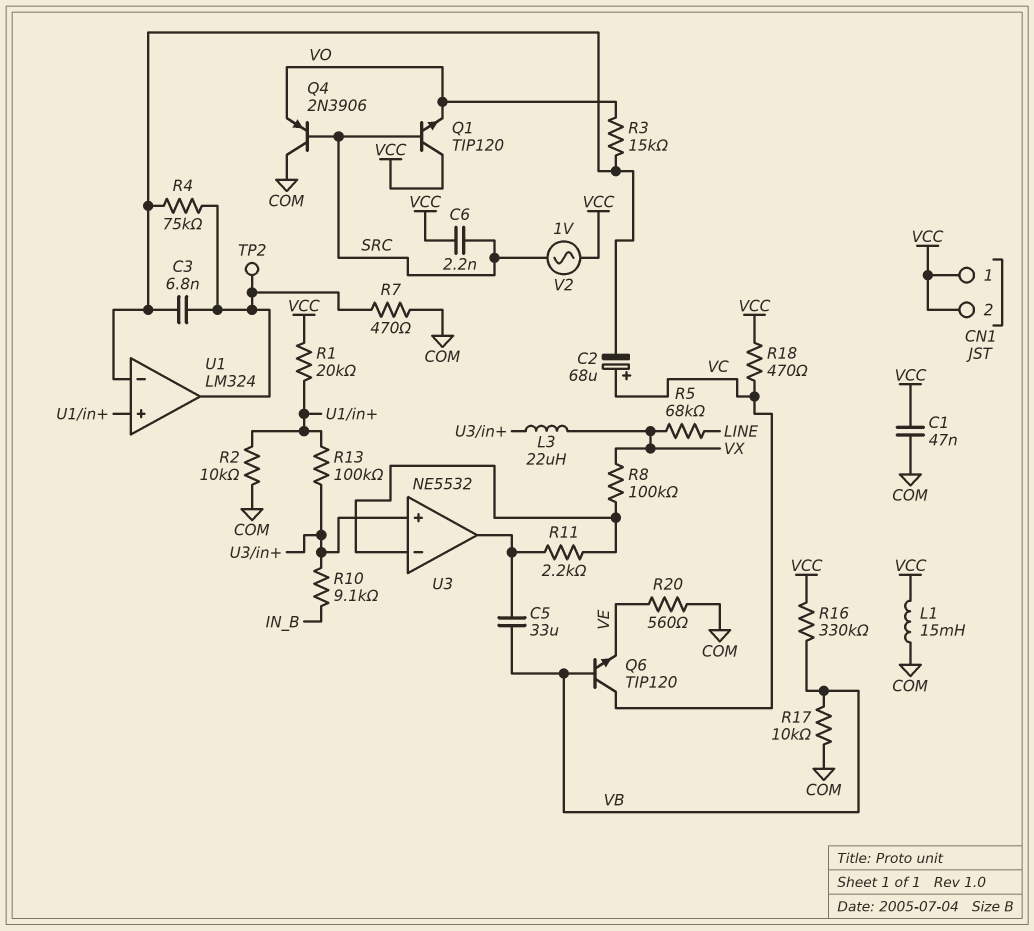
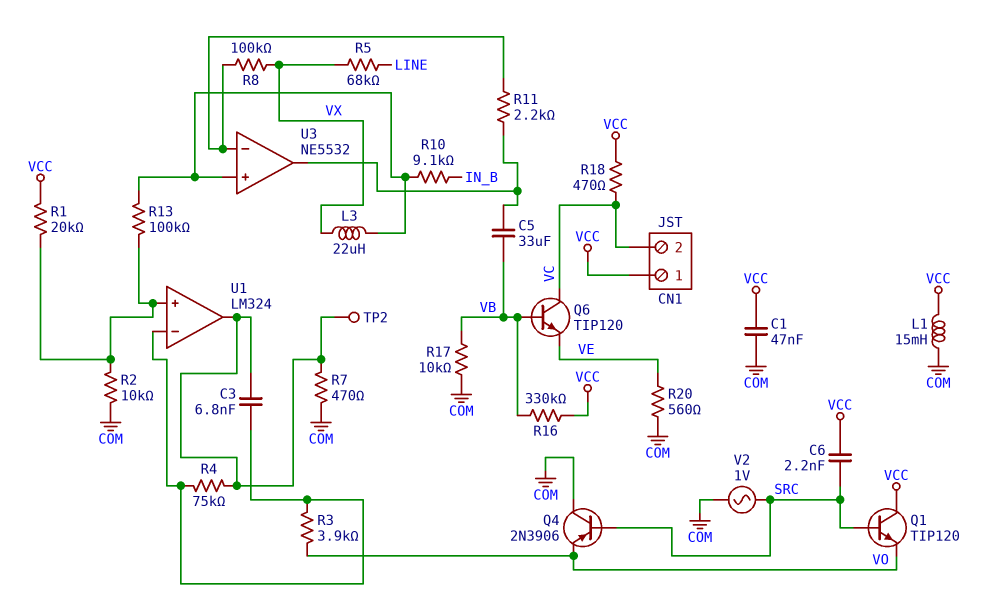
C2: 68uF (plus VC, minus U1/in-) -> none
CN1 pin 2: VCC -> VC
R3: 15k (U1/in-, VO) -> 3.9k (U1/in-, VO)
V2: AC 1V (SRC, VCC) -> AC 1V (COM, SRC)

